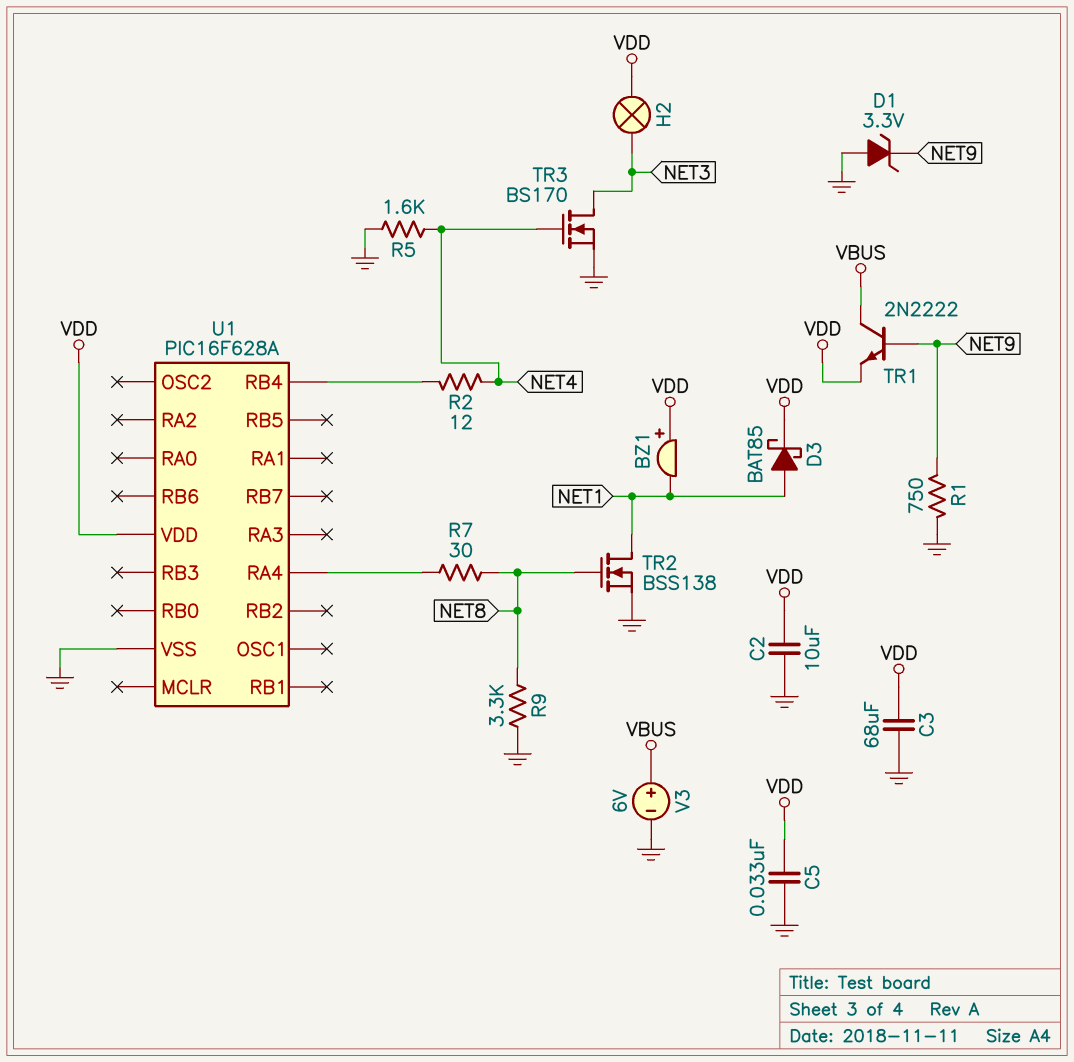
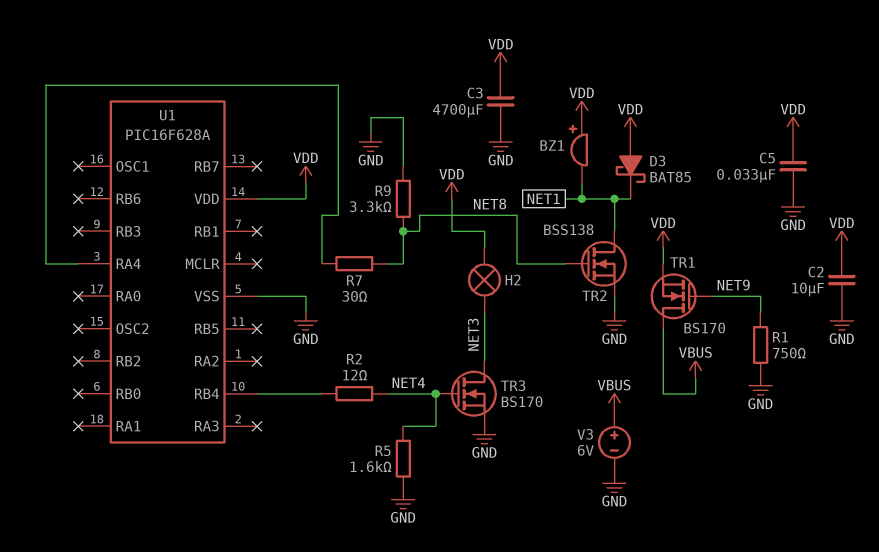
C3: 68uF (GND, VDD) -> 4700uF (GND, VDD)
D1: zener 3.3V (A GND, K NET9) -> none
D3: schottky BAT85 (A NET1, K VDD) -> schottky BAT85 (A VDD, K NET1)
TR1: NPN 2N2222 (B NET9, C VBUS, E VDD) -> NMOS BS170 (G NET9, D VBUS, S VDD)

